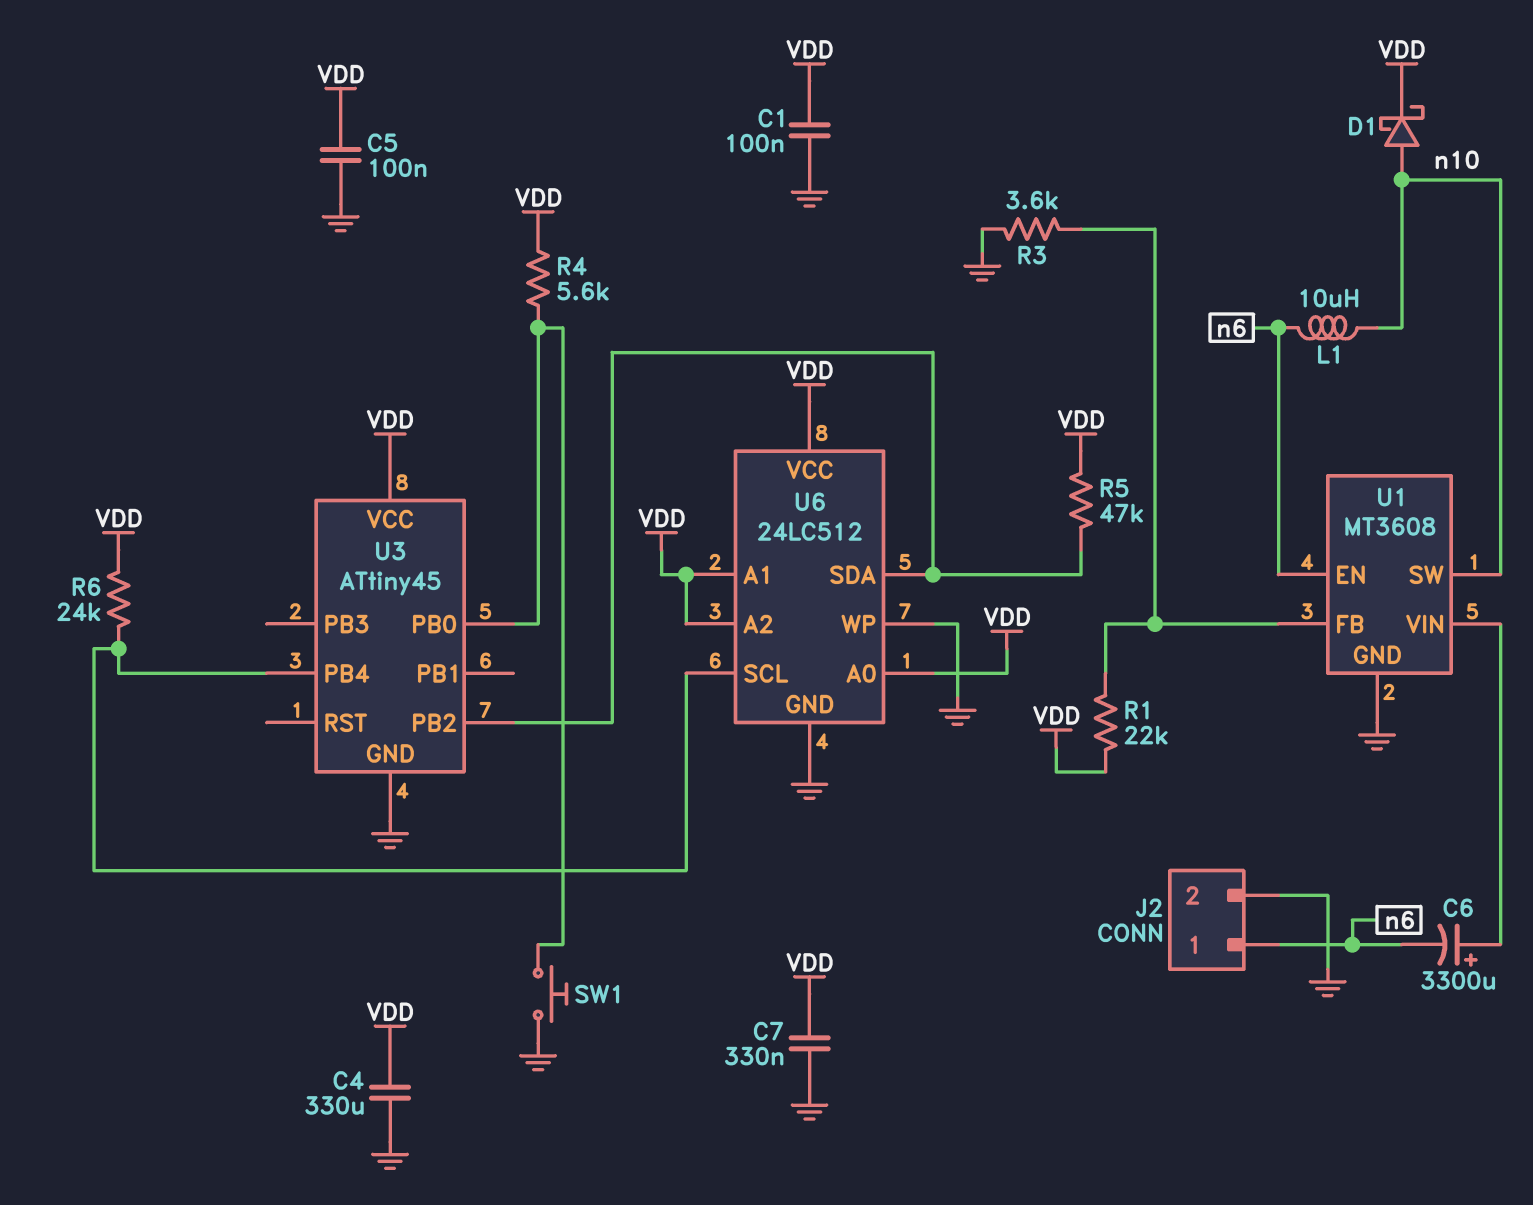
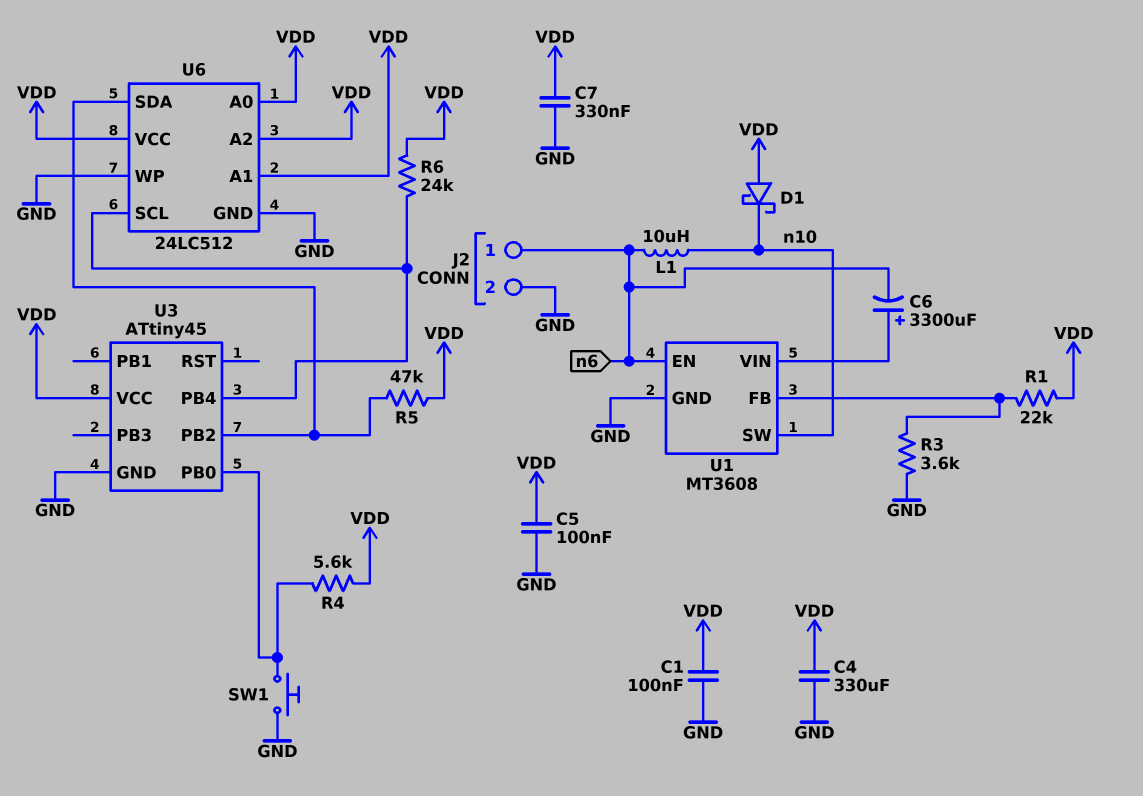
D1: schottky (A n10, K VDD) -> schottky (A VDD, K n10)

